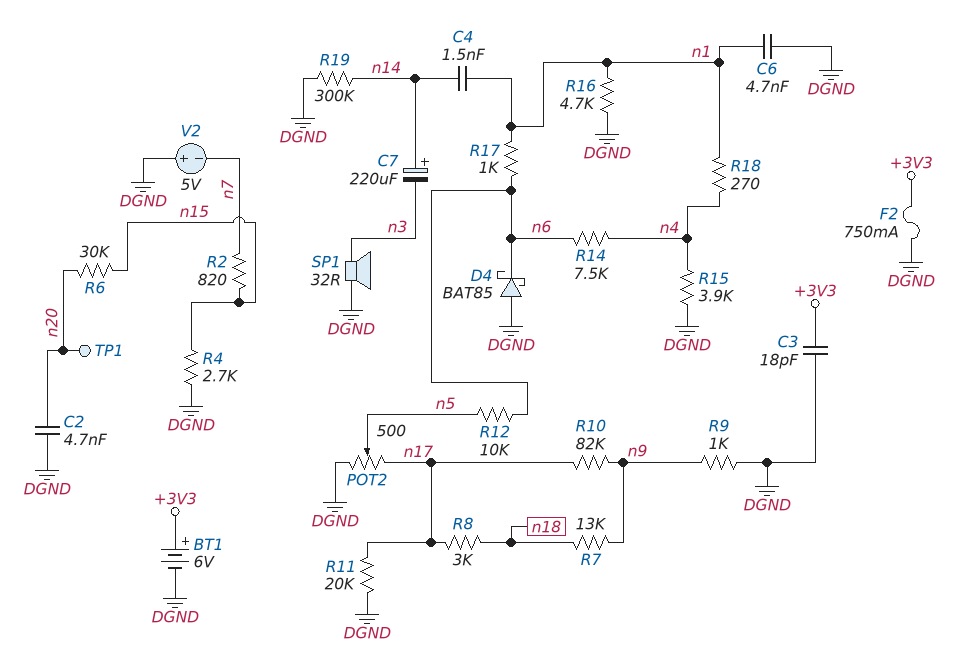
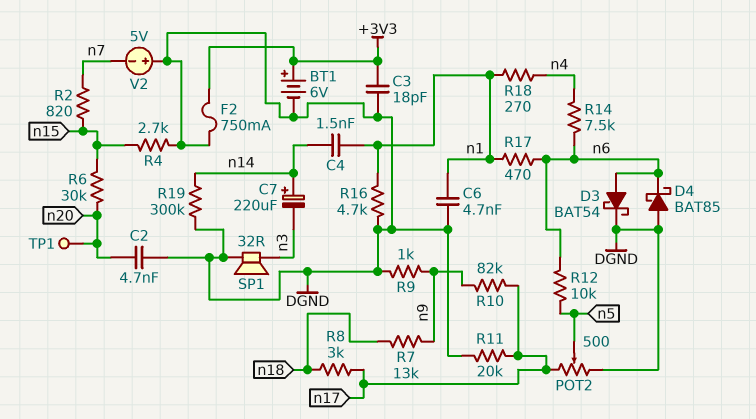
D3: none -> schottky BAT54 (A n6, K DGND)
R15: 3.9k (DGND, n4) -> none
R17: 1k (n1, n6) -> 470 (n1, n6)

